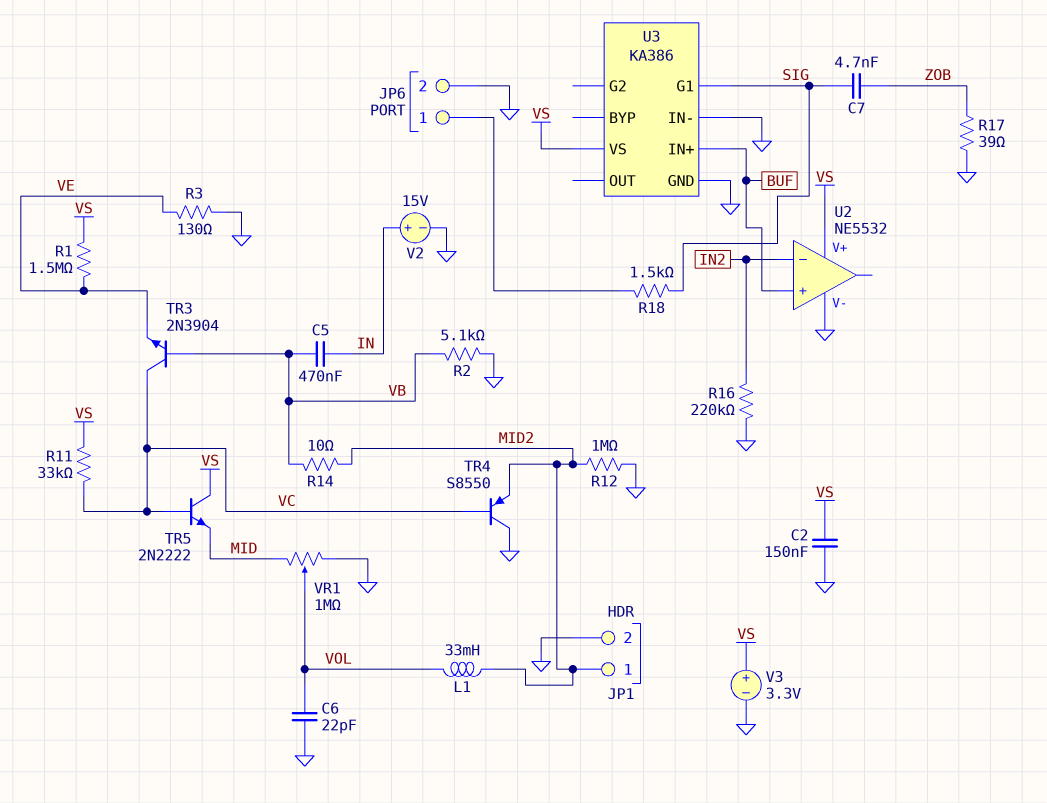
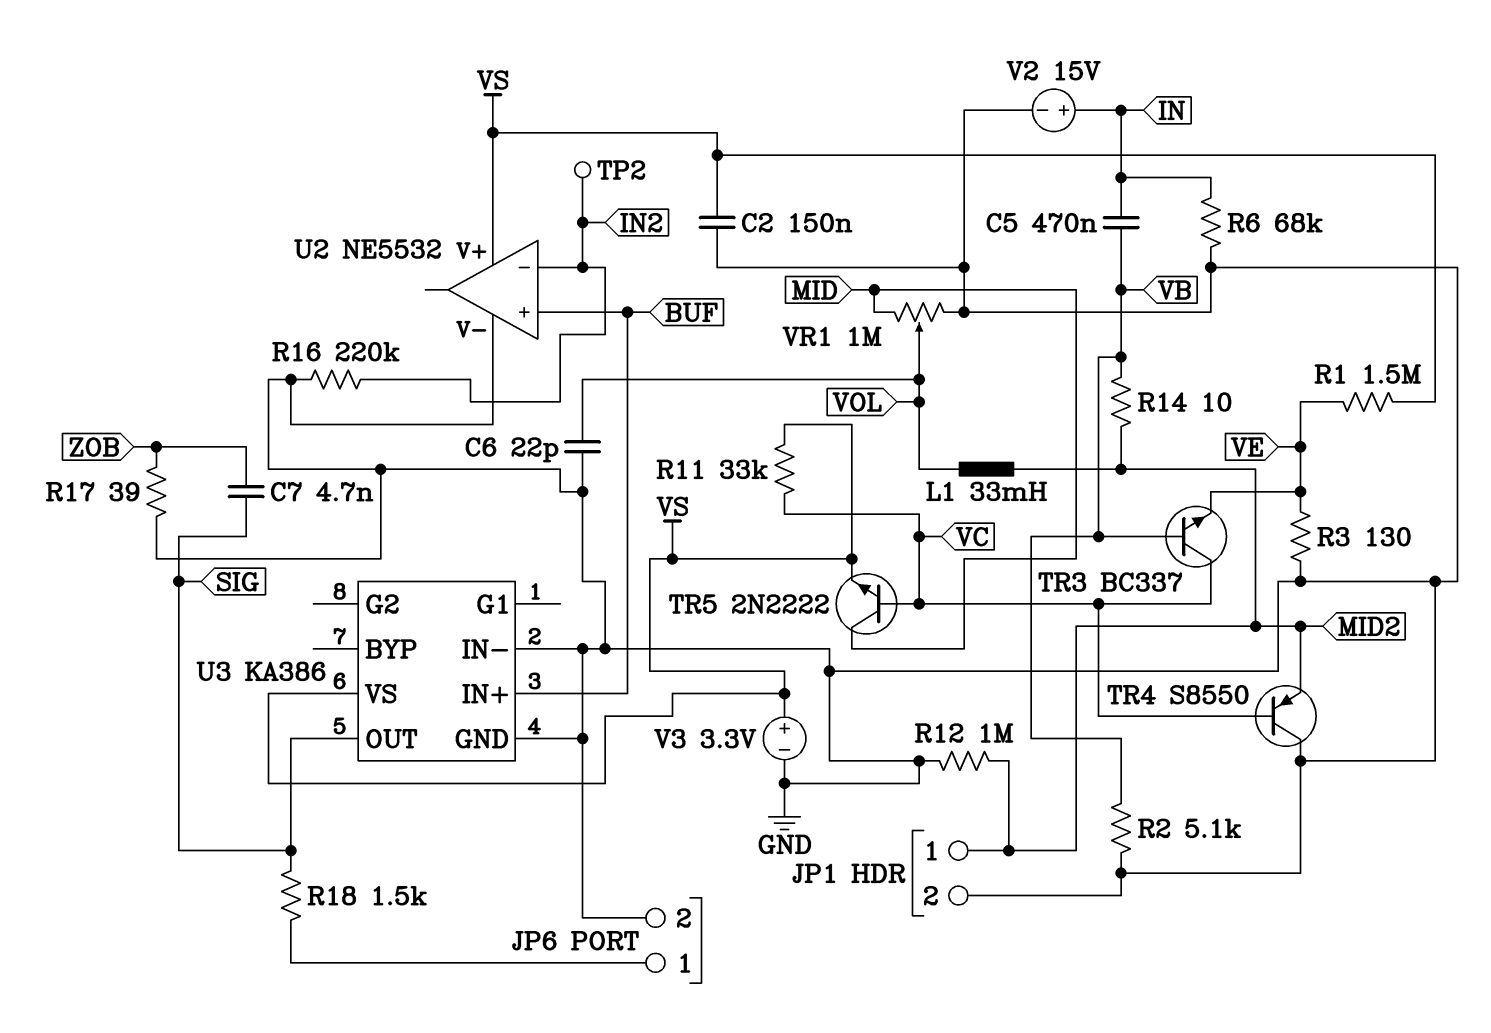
R6: none -> 68k (GND, IN)
TP2: none -> test point (IN2)
TR3: NPN 2N3904 (B VB, C VC, E VE) -> NPN BC337 (B VB, C VC, E VE)
TR5: NPN 2N2222 (B VC, C VS, E MID) -> NPN 2N2222 (B VC, C MID, E VS)
U3 pin G1: SIG -> none
U3 pin OUT: none -> SIG

